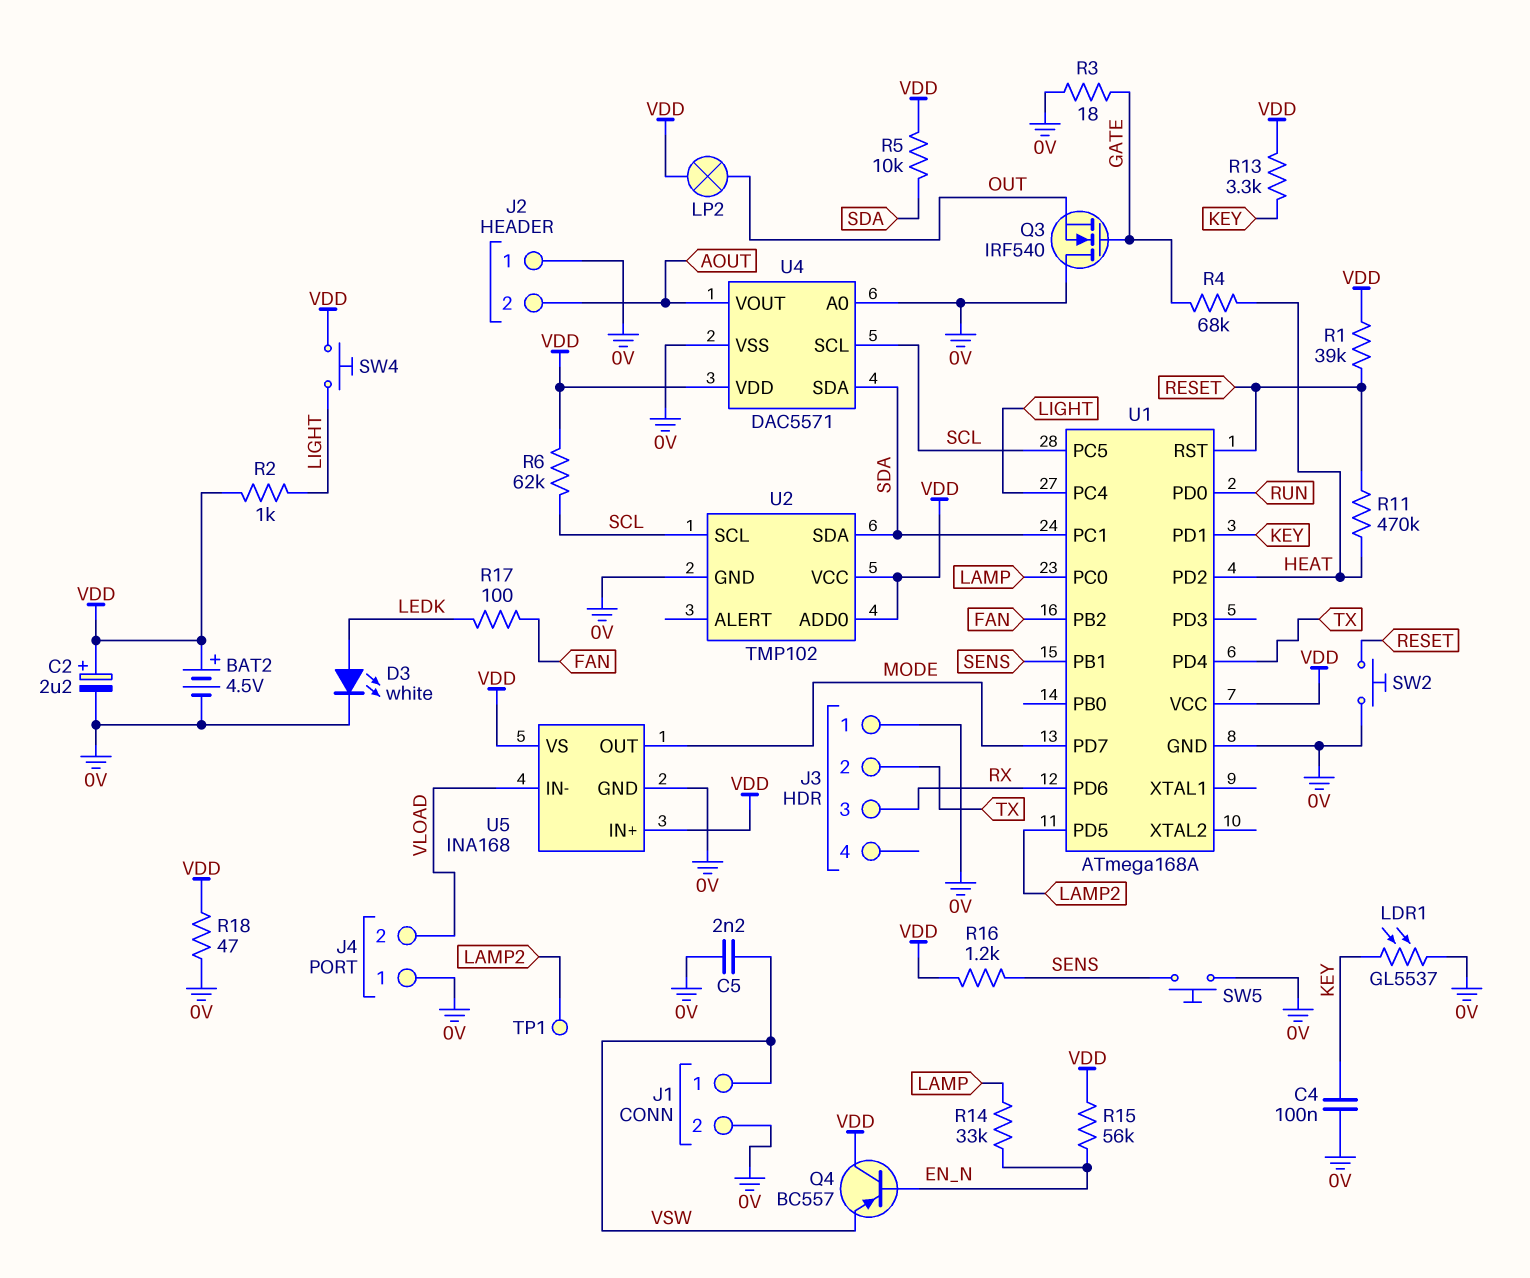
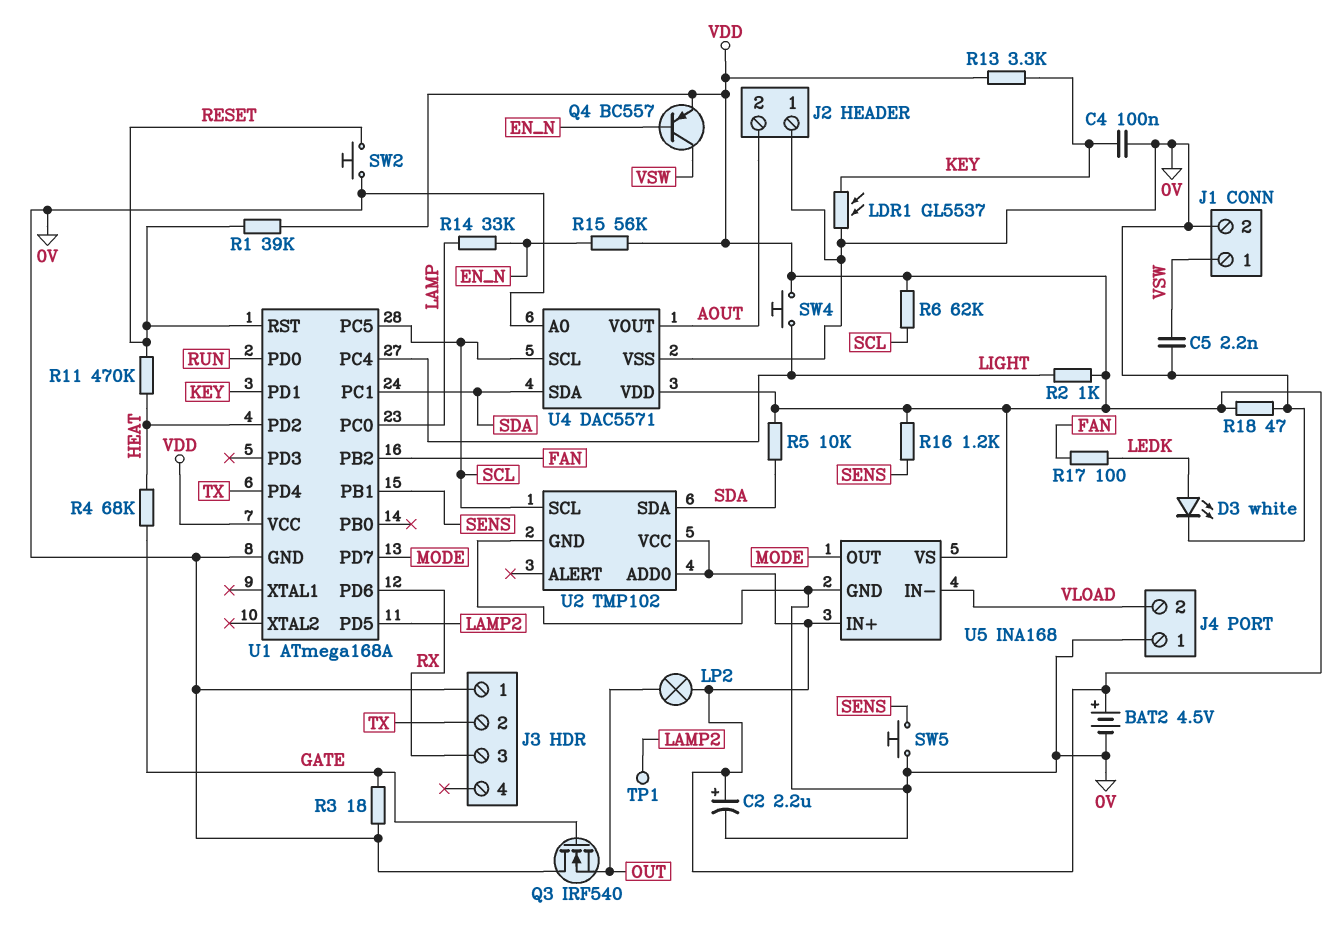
Q4: PNP BC557 (B EN_N, C VDD, E VSW) -> PNP BC557 (B EN_N, C VSW, E VDD)

